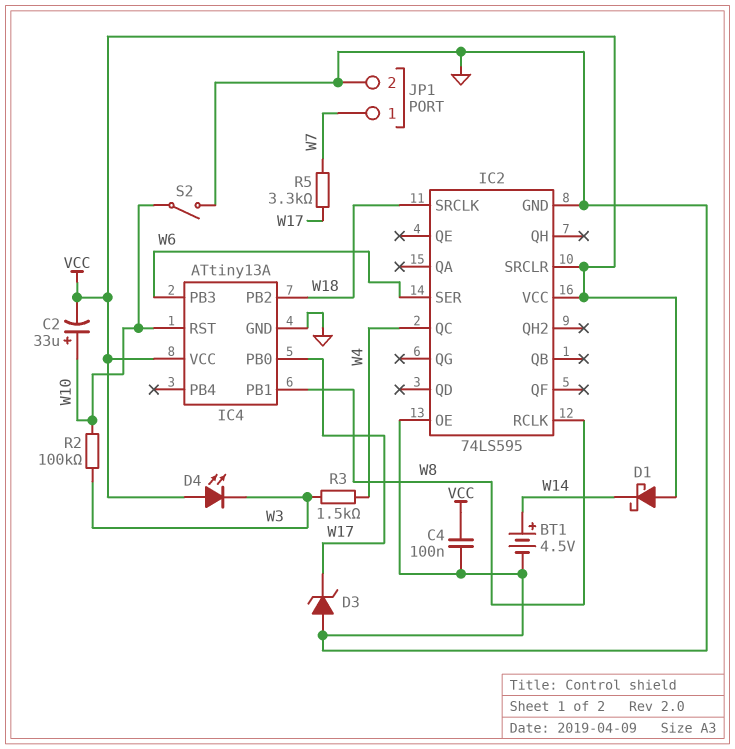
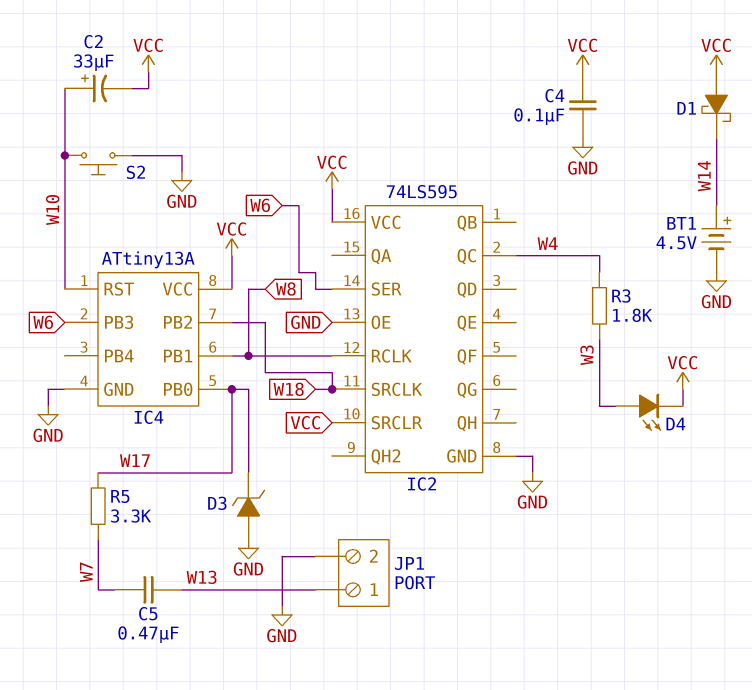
C5: none -> 470nF (W7, W13)
D4: LED (A VCC, K W3) -> LED (A W3, K VCC)
JP1 pin 1: W7 -> W13
R2: 100k (W3, W10) -> none
R3: 1.5k (W3, W4) -> 1.8k (W3, W4)
S2: switch (GND, W10) -> button (GND, W10)

